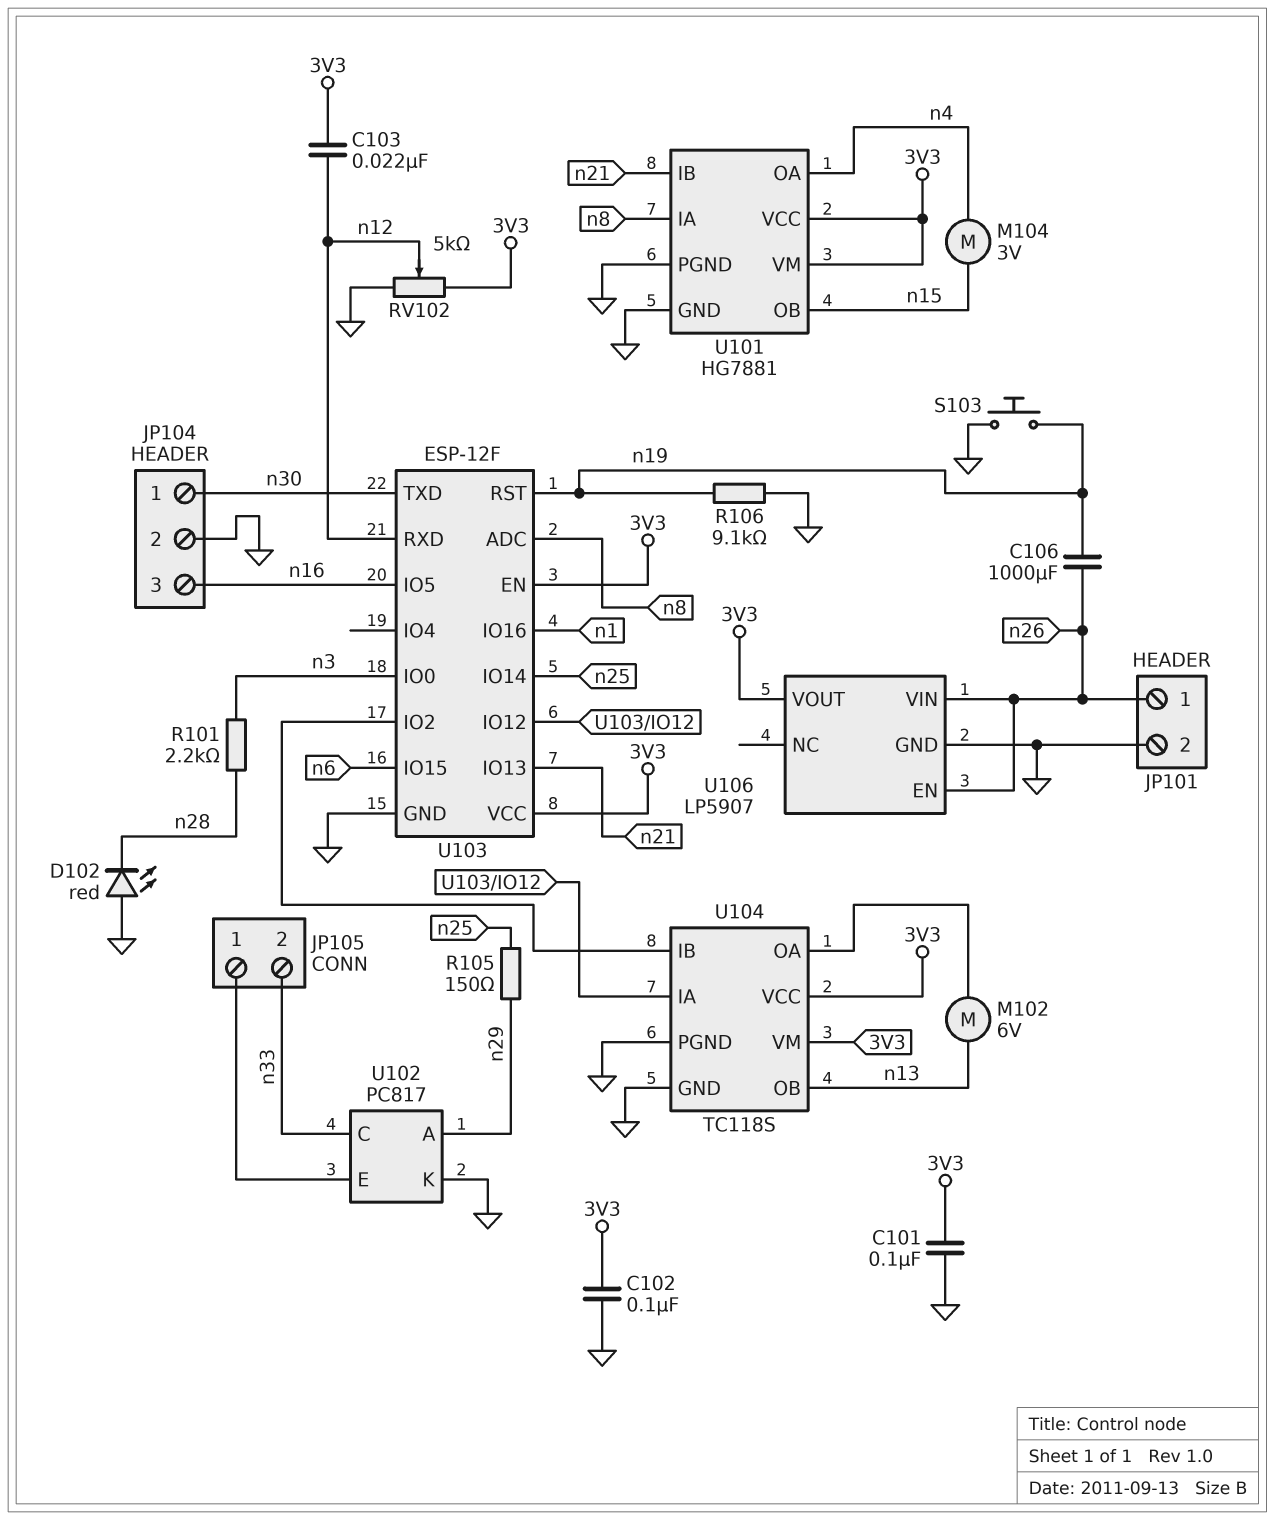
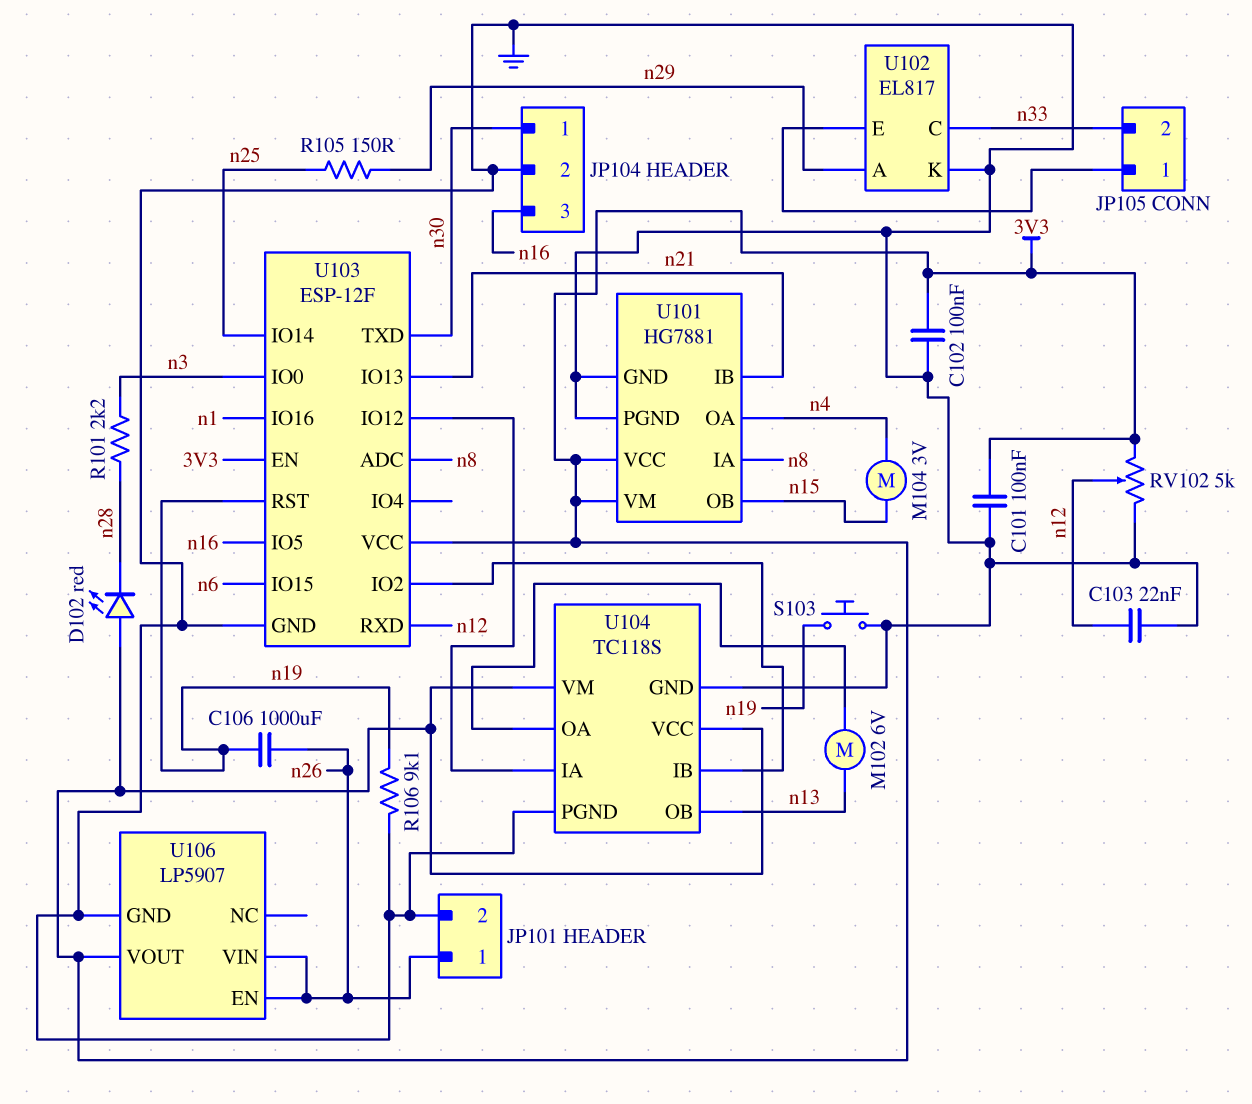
C103: 22nF (3V3, n12) -> 22nF (GND, n12)
D102: LED red (A GND, K n28) -> LED red (A 3V3, K n28)
U102: PC817 -> EL817

